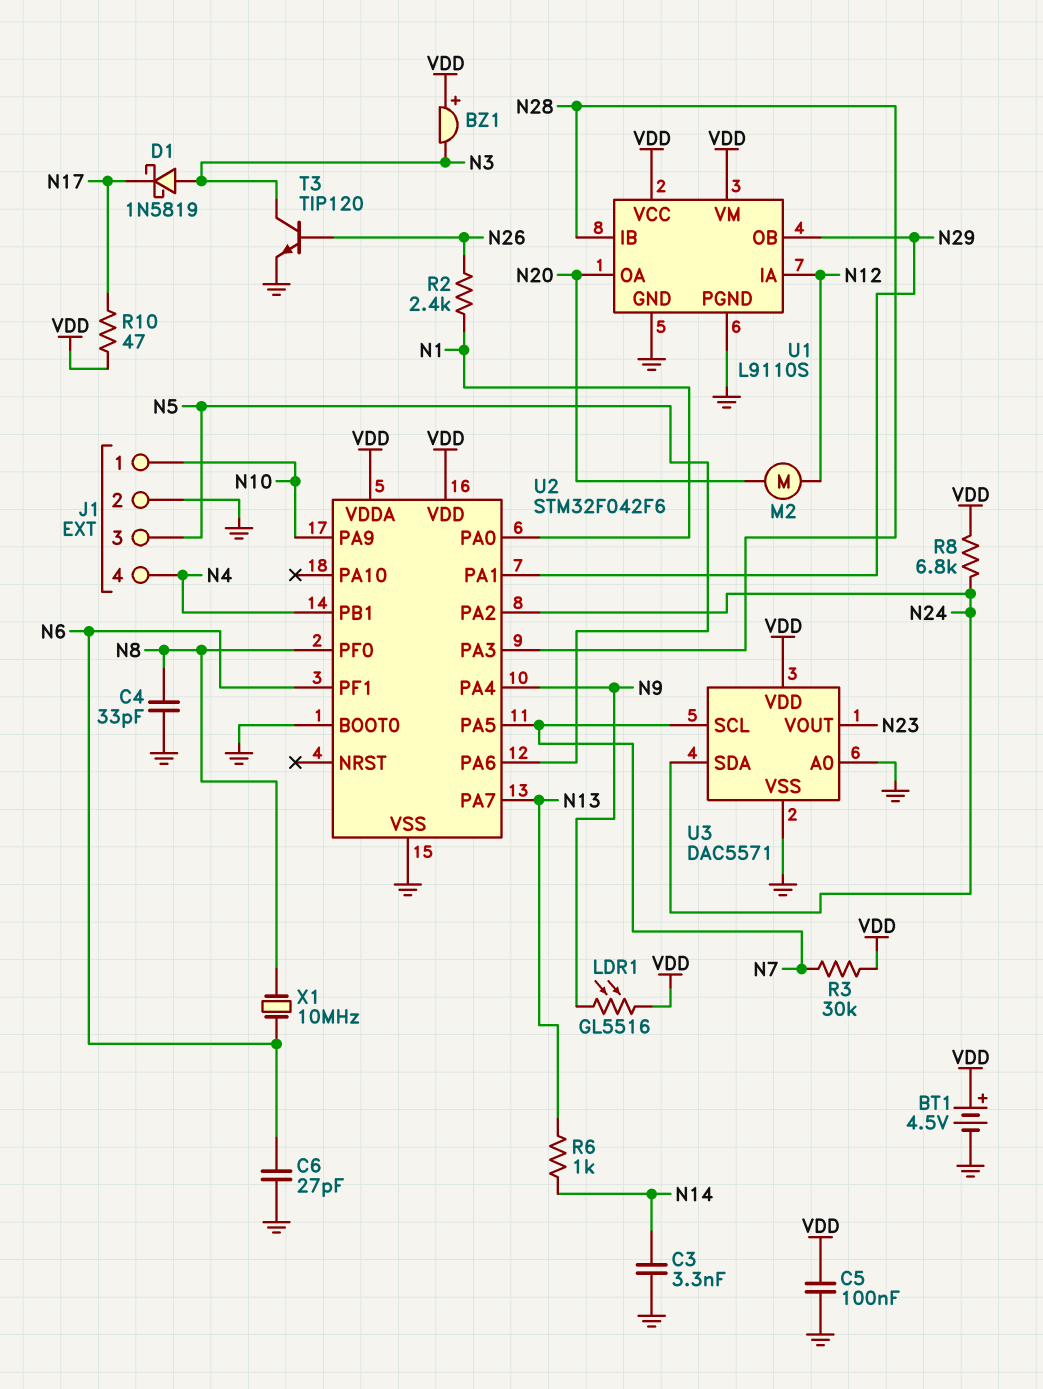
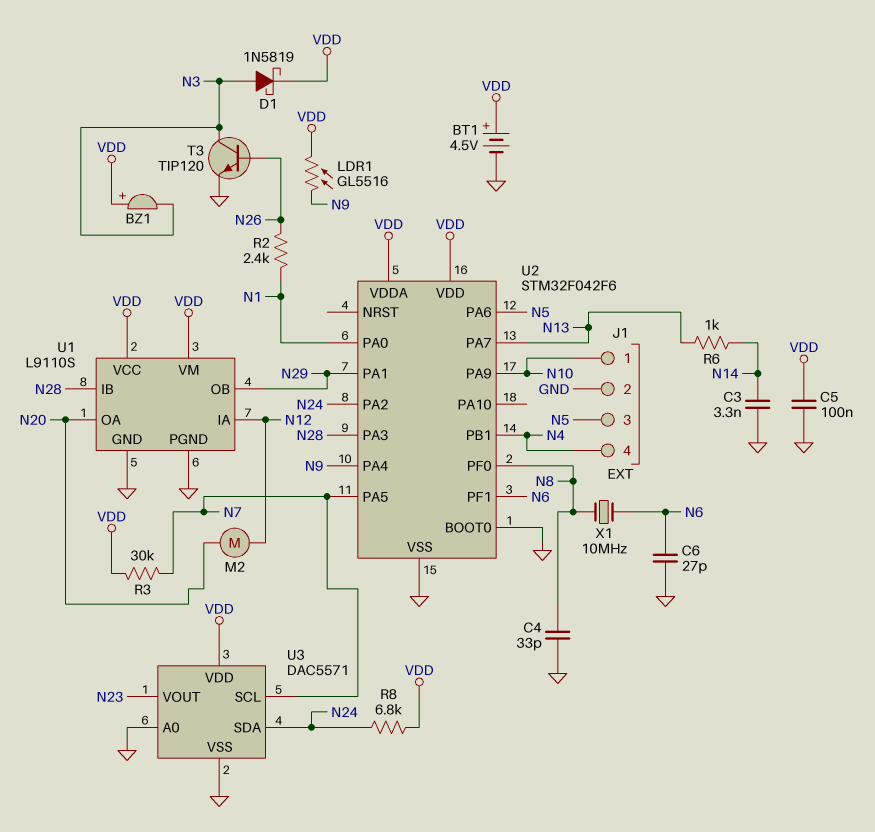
D1: schottky 1N5819 (A N3, K N17) -> schottky 1N5819 (A N3, K VDD)
R10: 47 (N17, VDD) -> none

